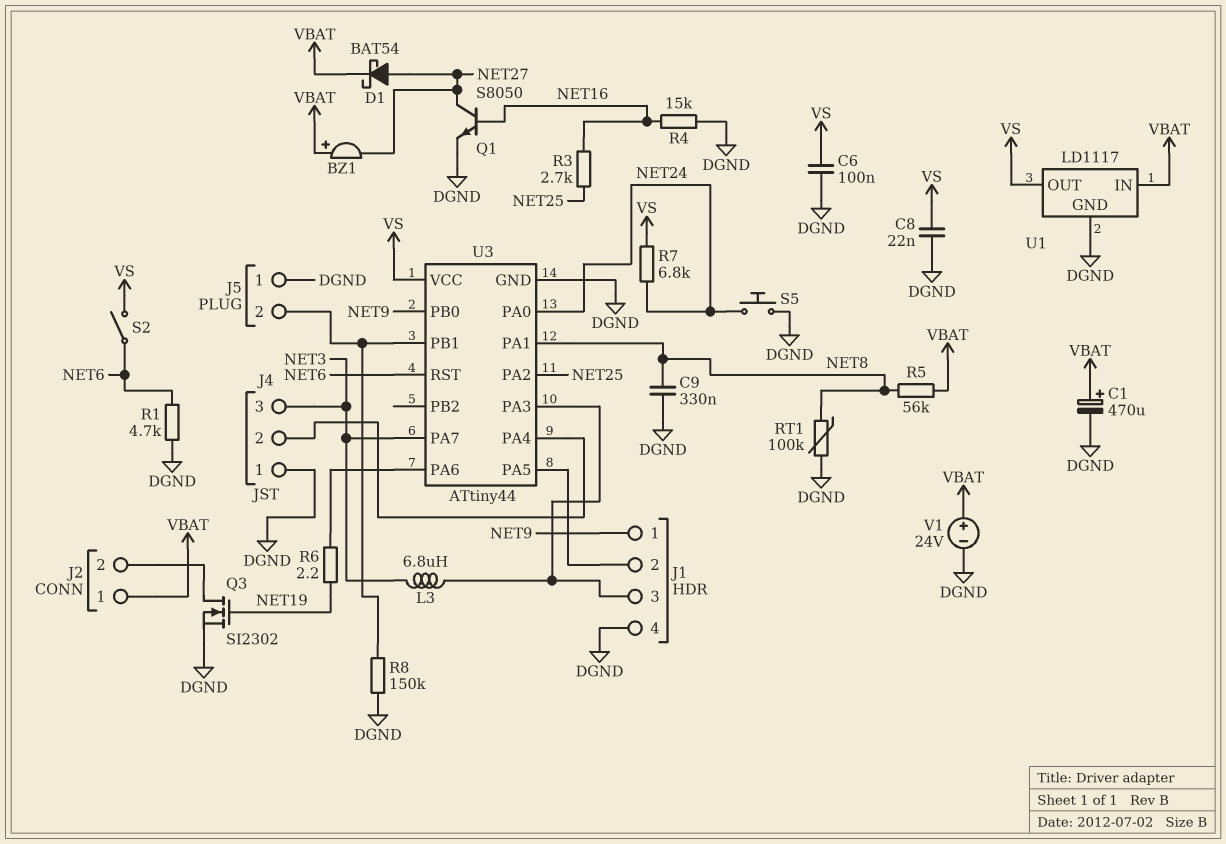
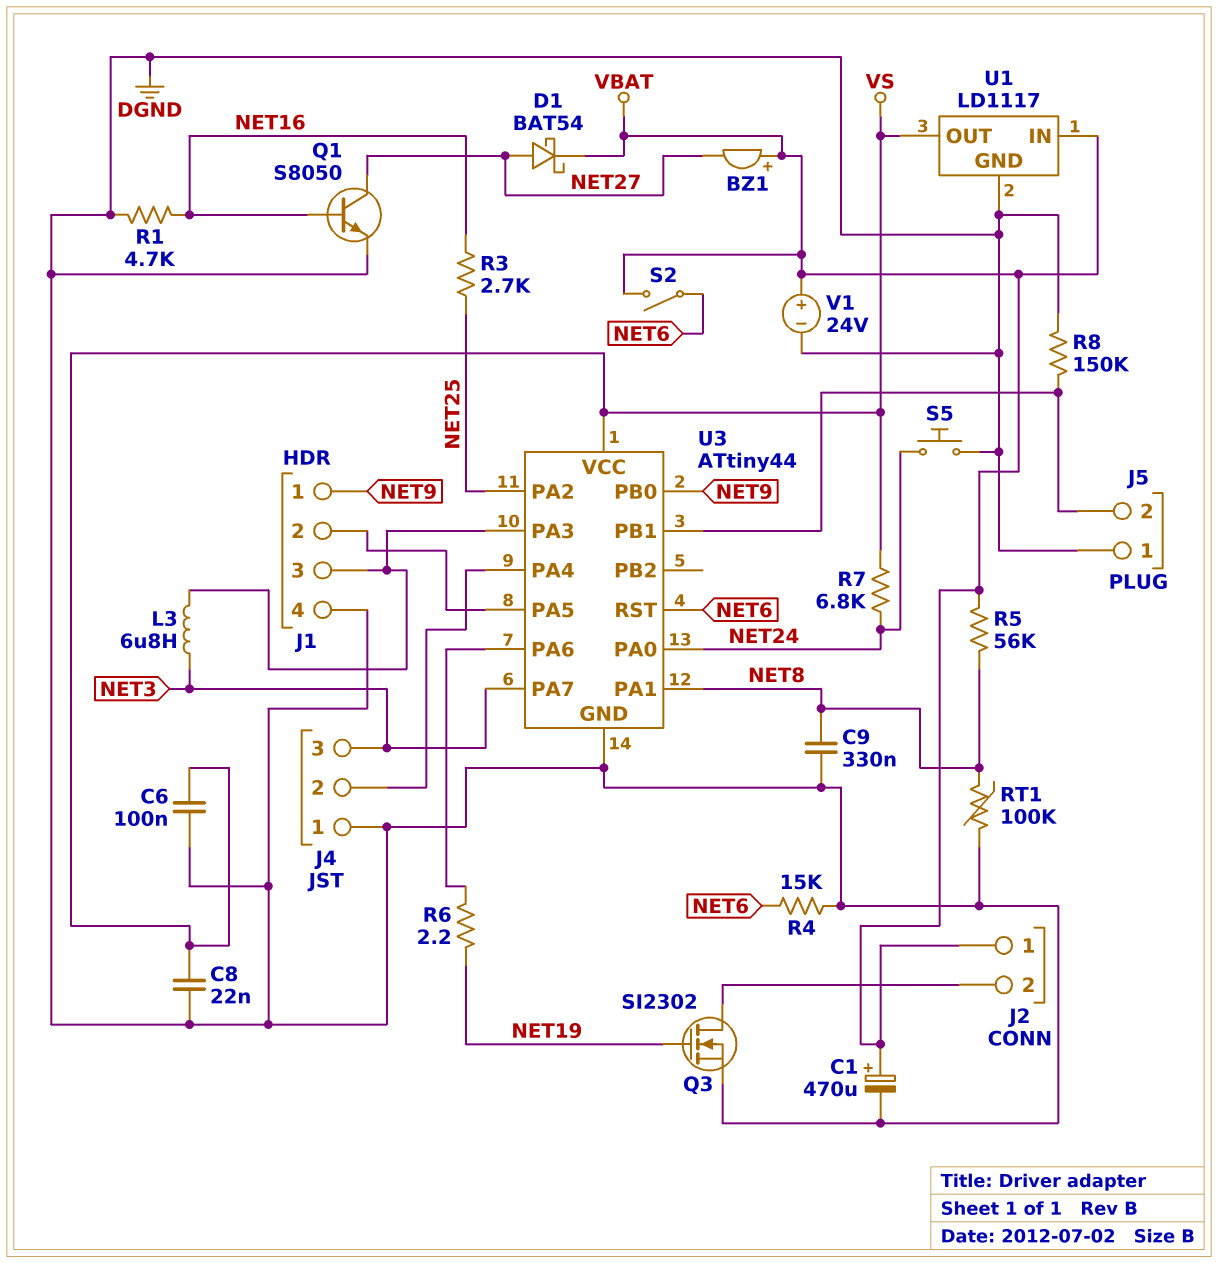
R1: 4.7k (DGND, NET6) -> 4.7k (DGND, NET16)
R4: 15k (DGND, NET16) -> 15k (DGND, NET6)
S2: switch (NET6, VS) -> switch (NET6, VBAT)

